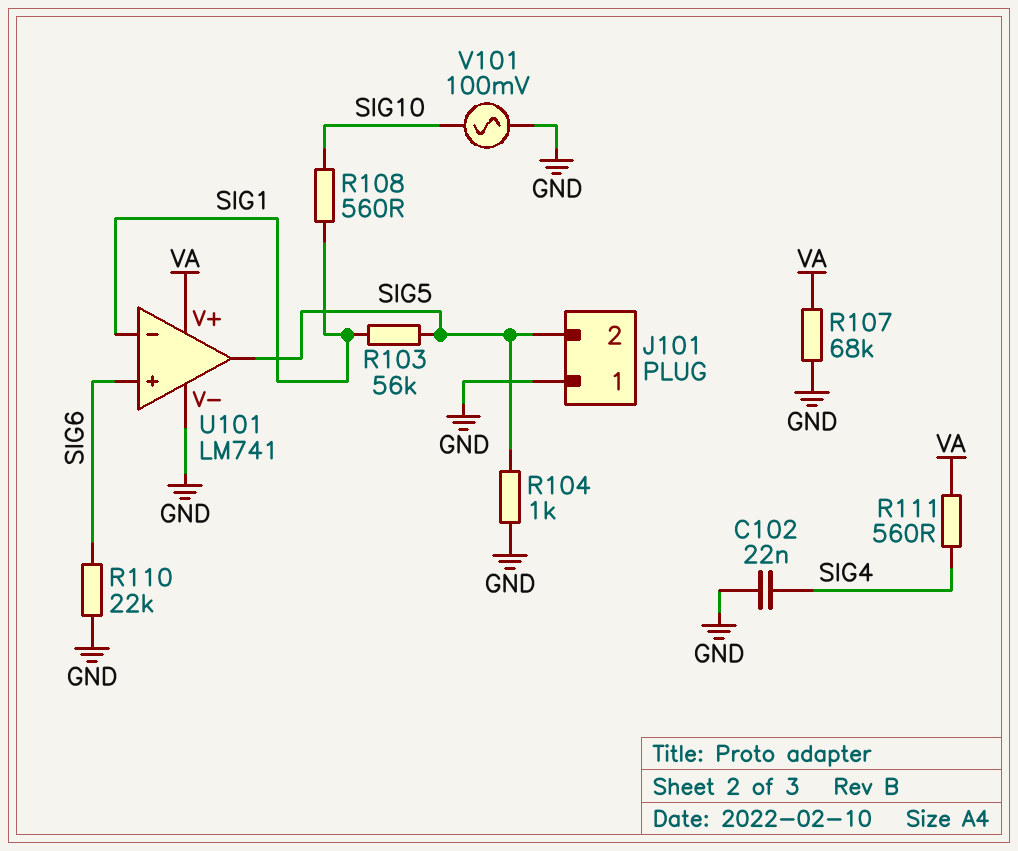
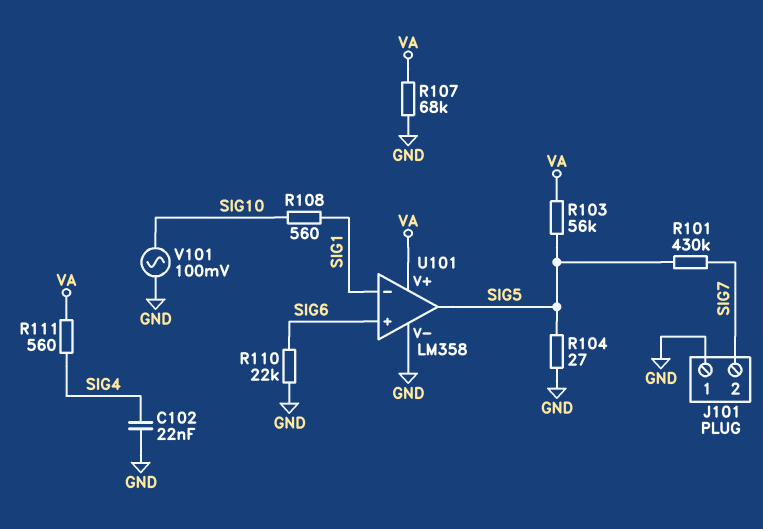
J101 pin 2: SIG5 -> SIG7
R101: none -> 430k (SIG5, SIG7)
R103: 56k (SIG1, SIG5) -> 56k (SIG5, VA)
R104: 1k (GND, SIG5) -> 27 (GND, SIG5)
U101: LM741 -> LM358

